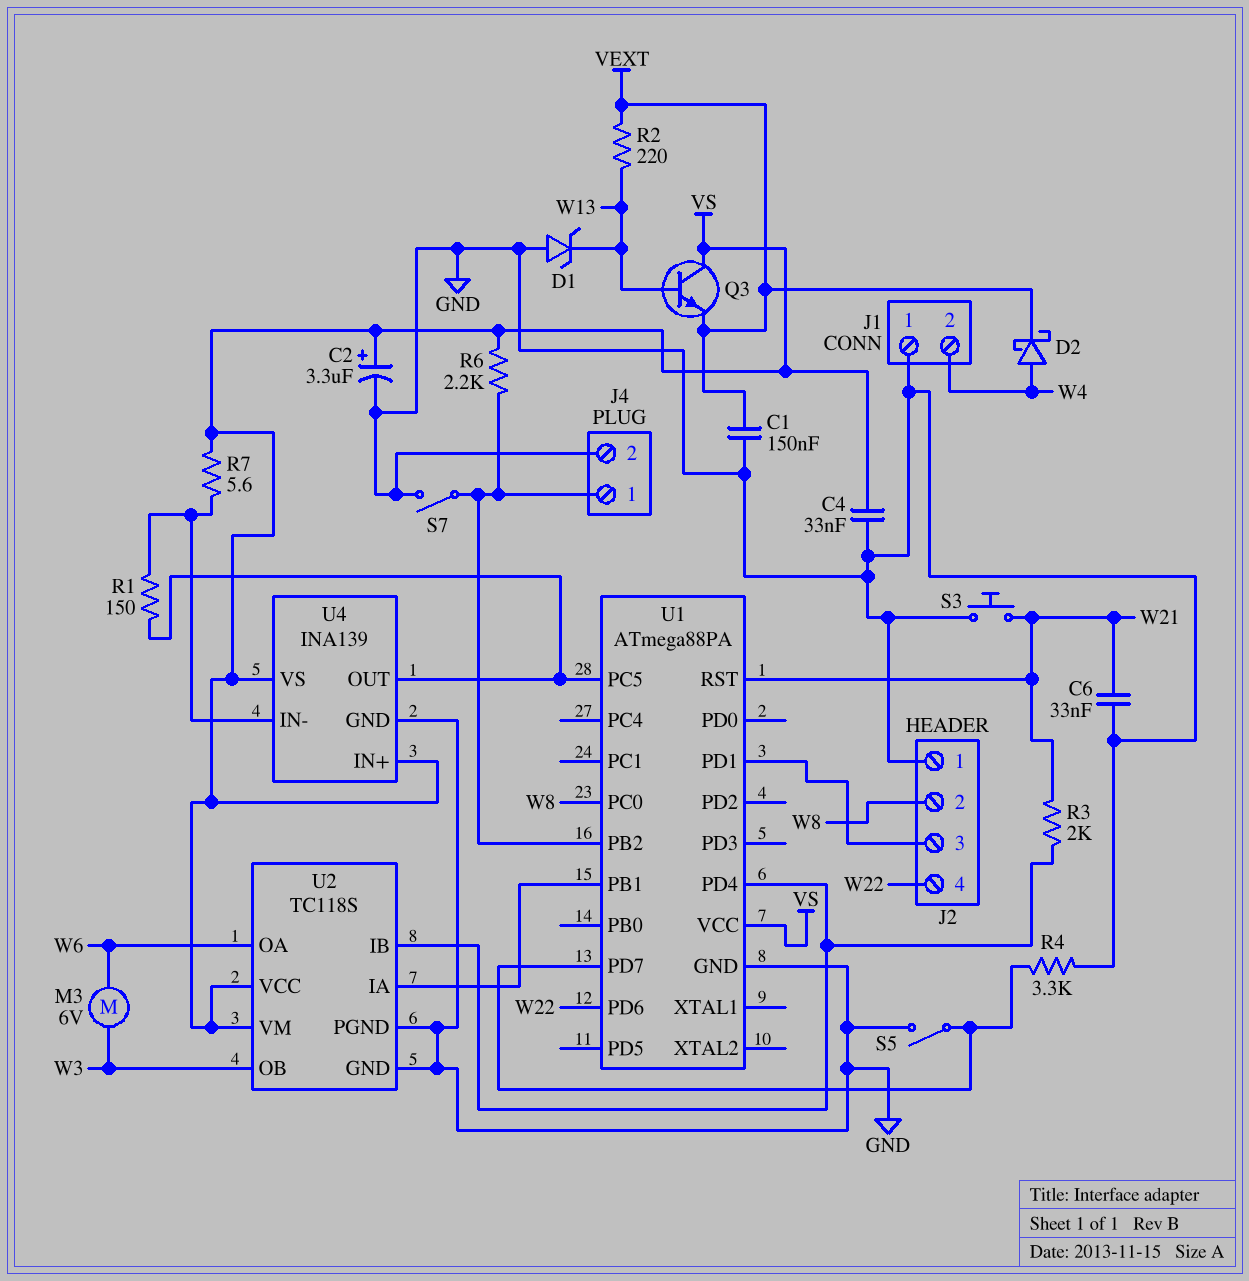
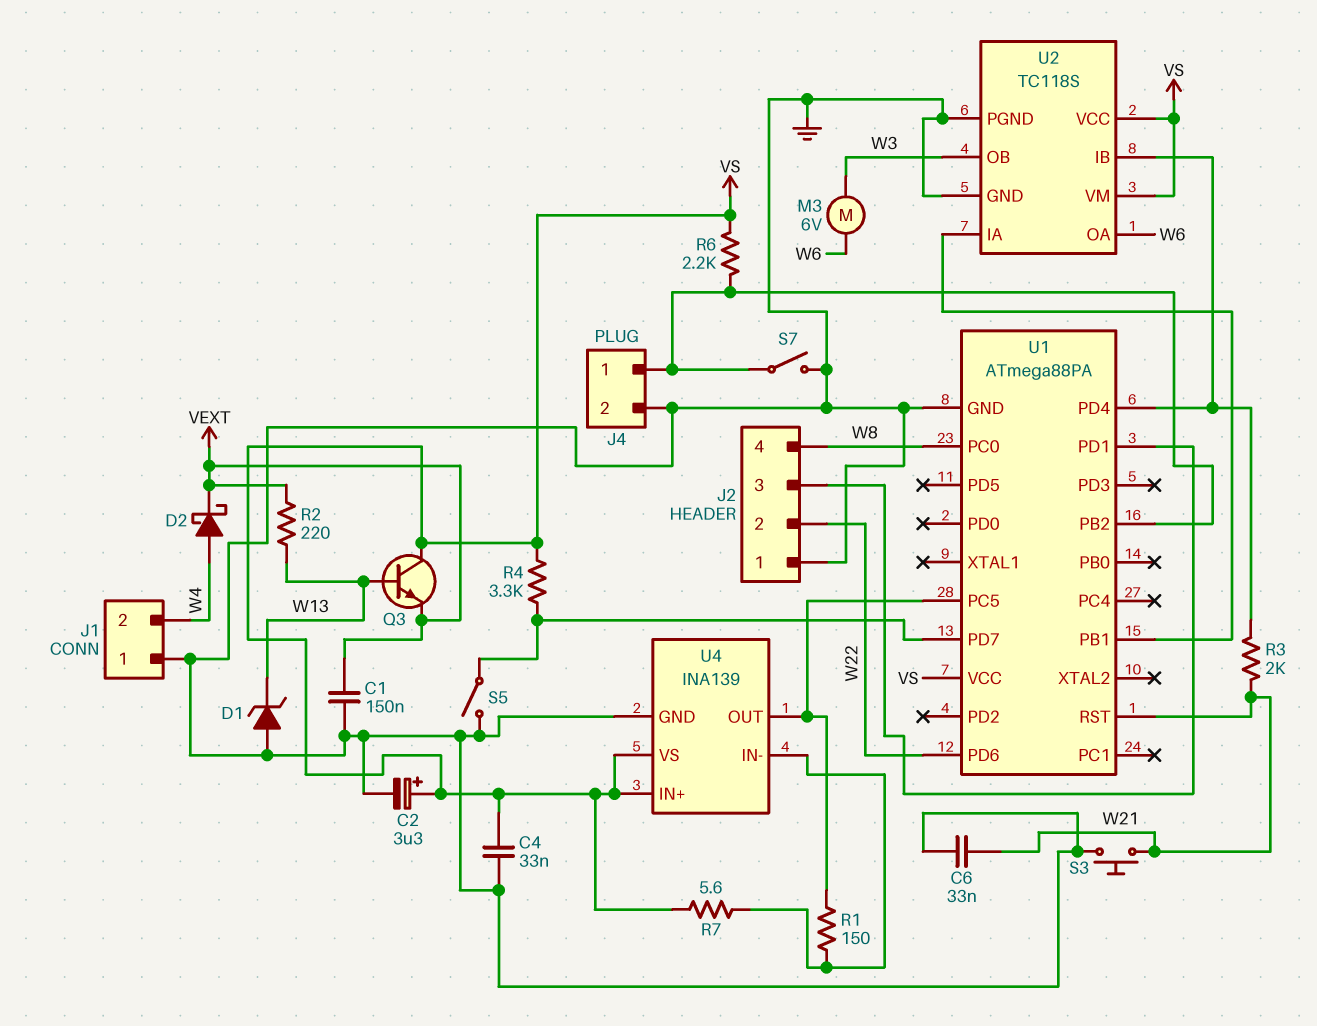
J2 pin 2: W8 -> W22
J2 pin 4: W22 -> W8
R4: 3.3k (GND, U1/PD7) -> 3.3k (U1/PD7, VS)

